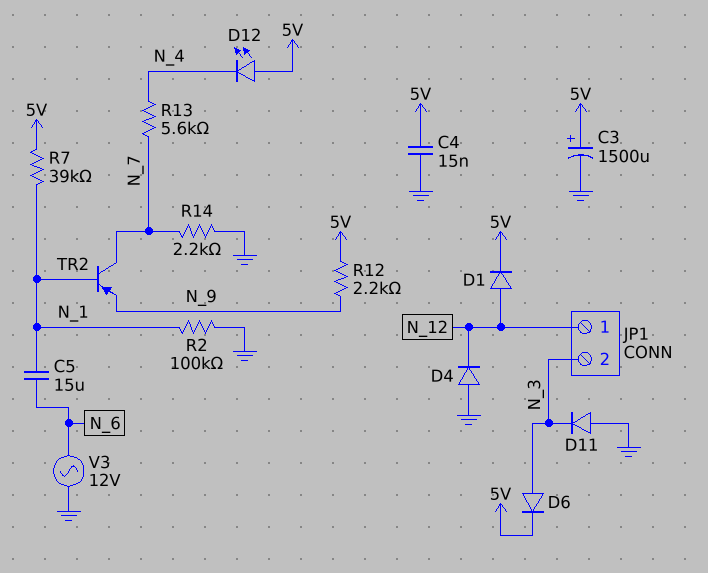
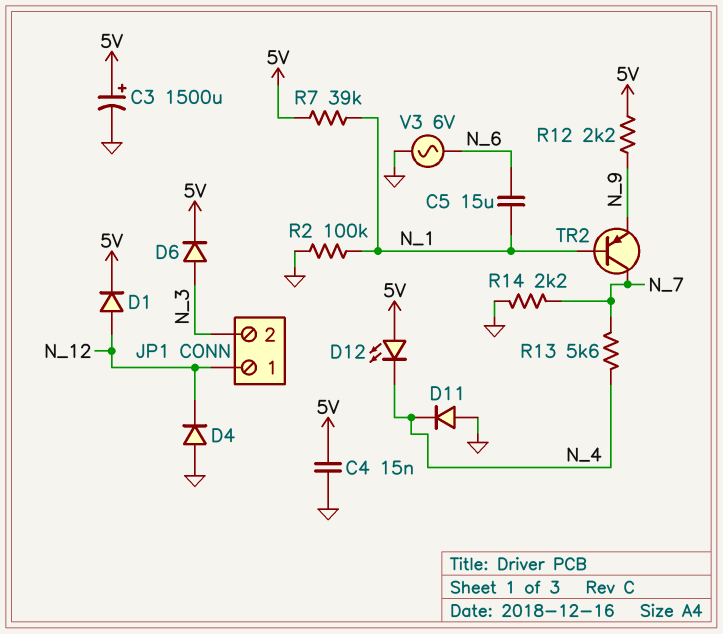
D11: diode (A GND, K N_3) -> diode (A GND, K N_4)
V3: AC 12V (GND, N_6) -> AC 6V (GND, N_6)

